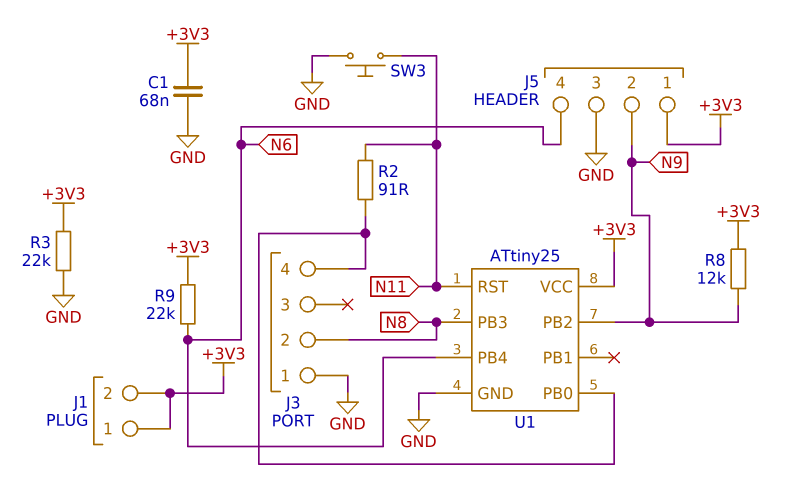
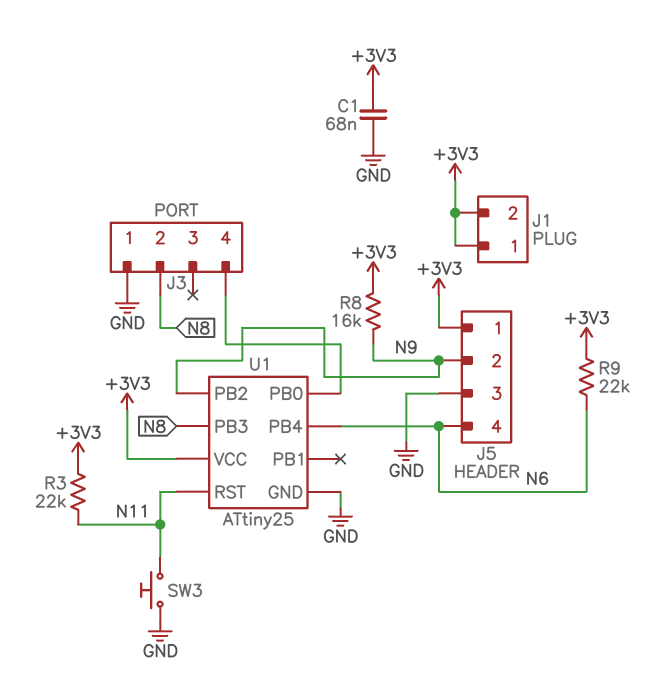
R2: 91 (J3/4, N11) -> none
R3: 22k (+3V3, GND) -> 22k (+3V3, N11)
R8: 12k (+3V3, N9) -> 16k (+3V3, N9)

